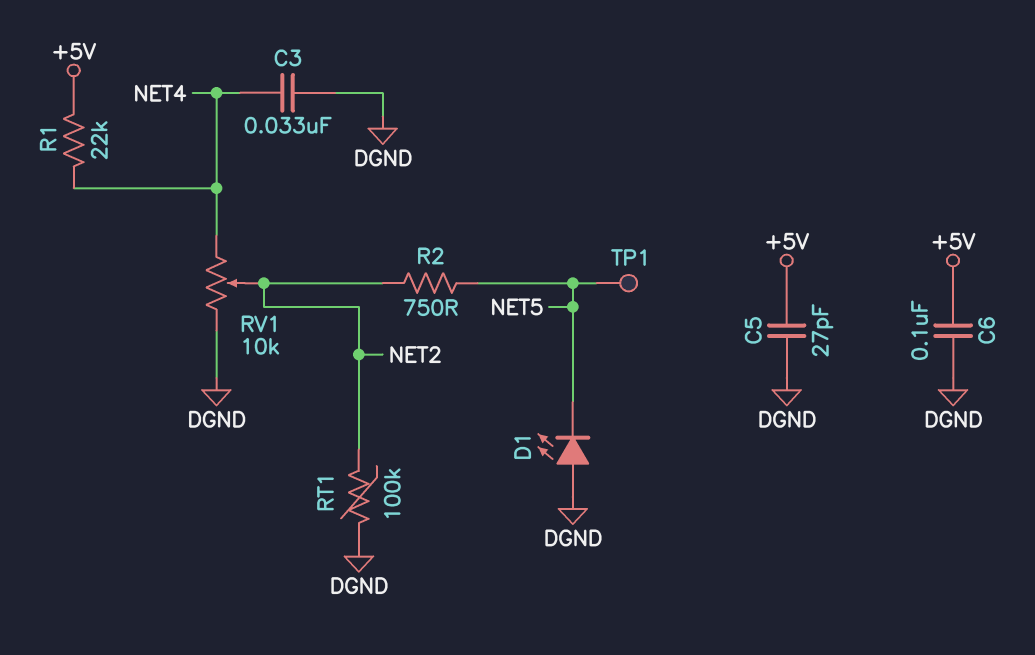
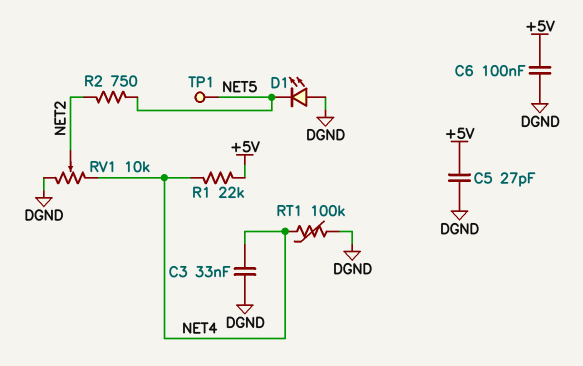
RT1: 100k (DGND, NET2) -> 100k (DGND, NET4)

